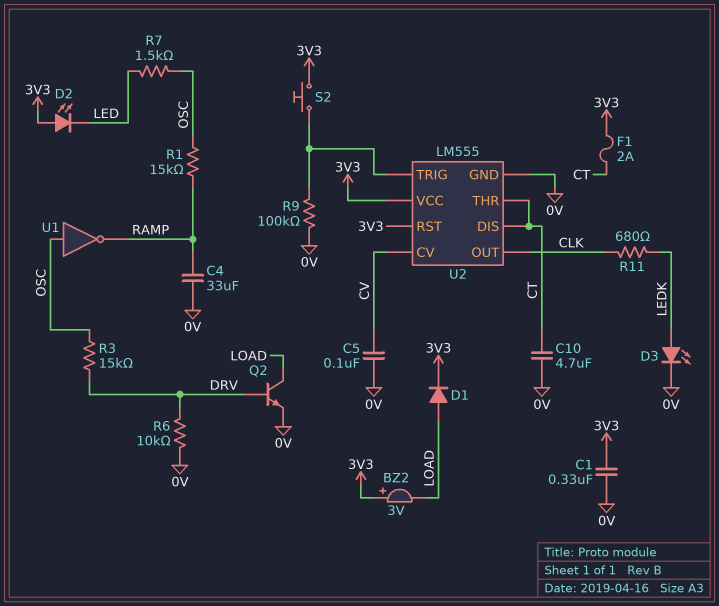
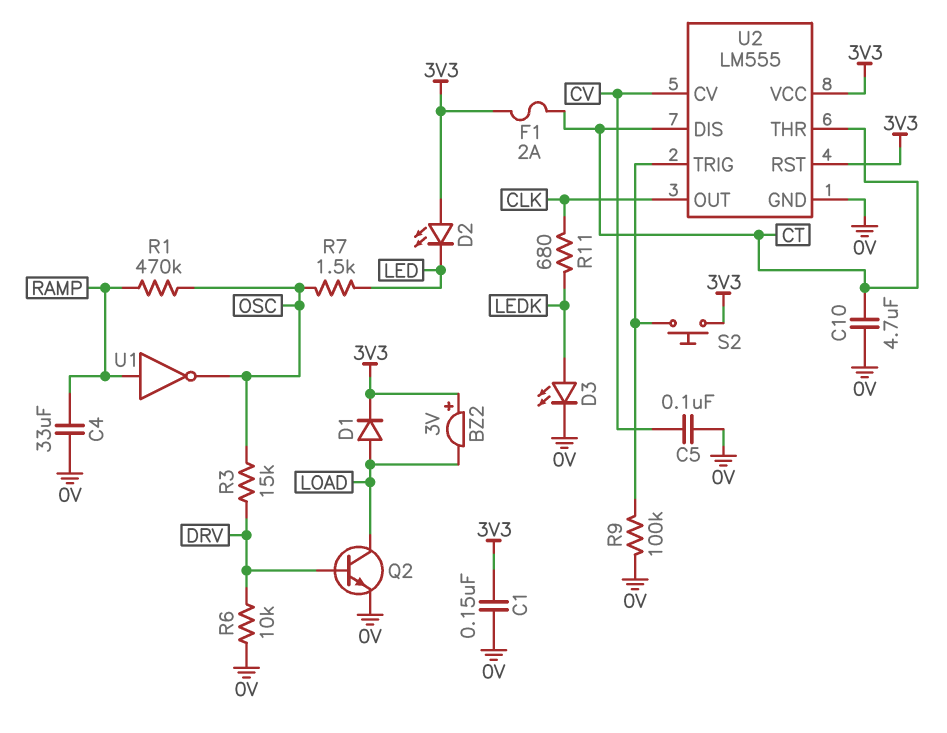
C1: 330nF (0V, 3V3) -> 150nF (0V, 3V3)
R1: 15k (OSC, RAMP) -> 470k (OSC, RAMP)
U1: NOT (in OSC, out RAMP) -> NOT (in RAMP, out OSC)

